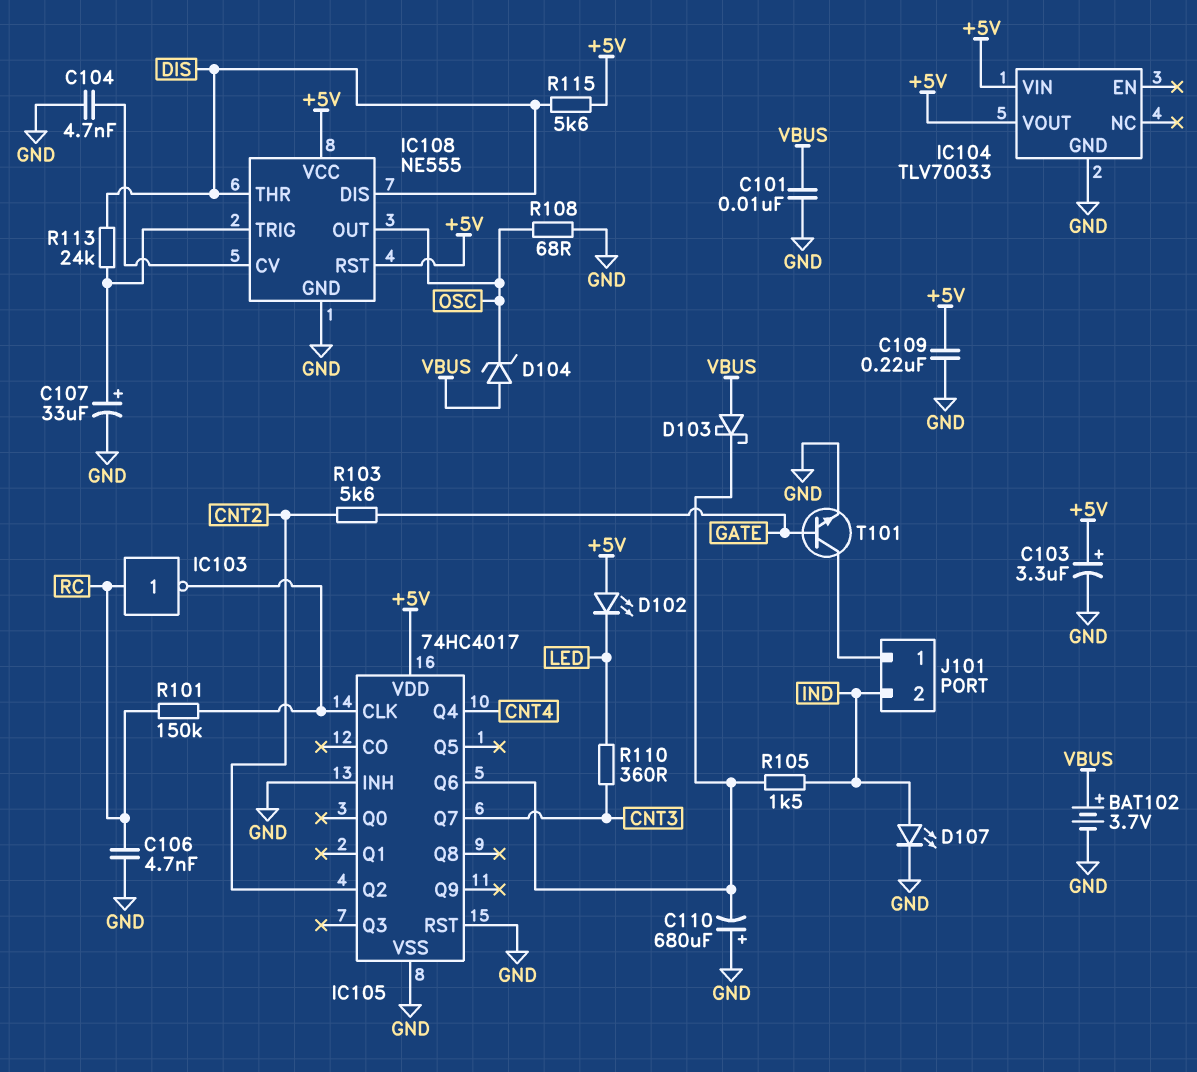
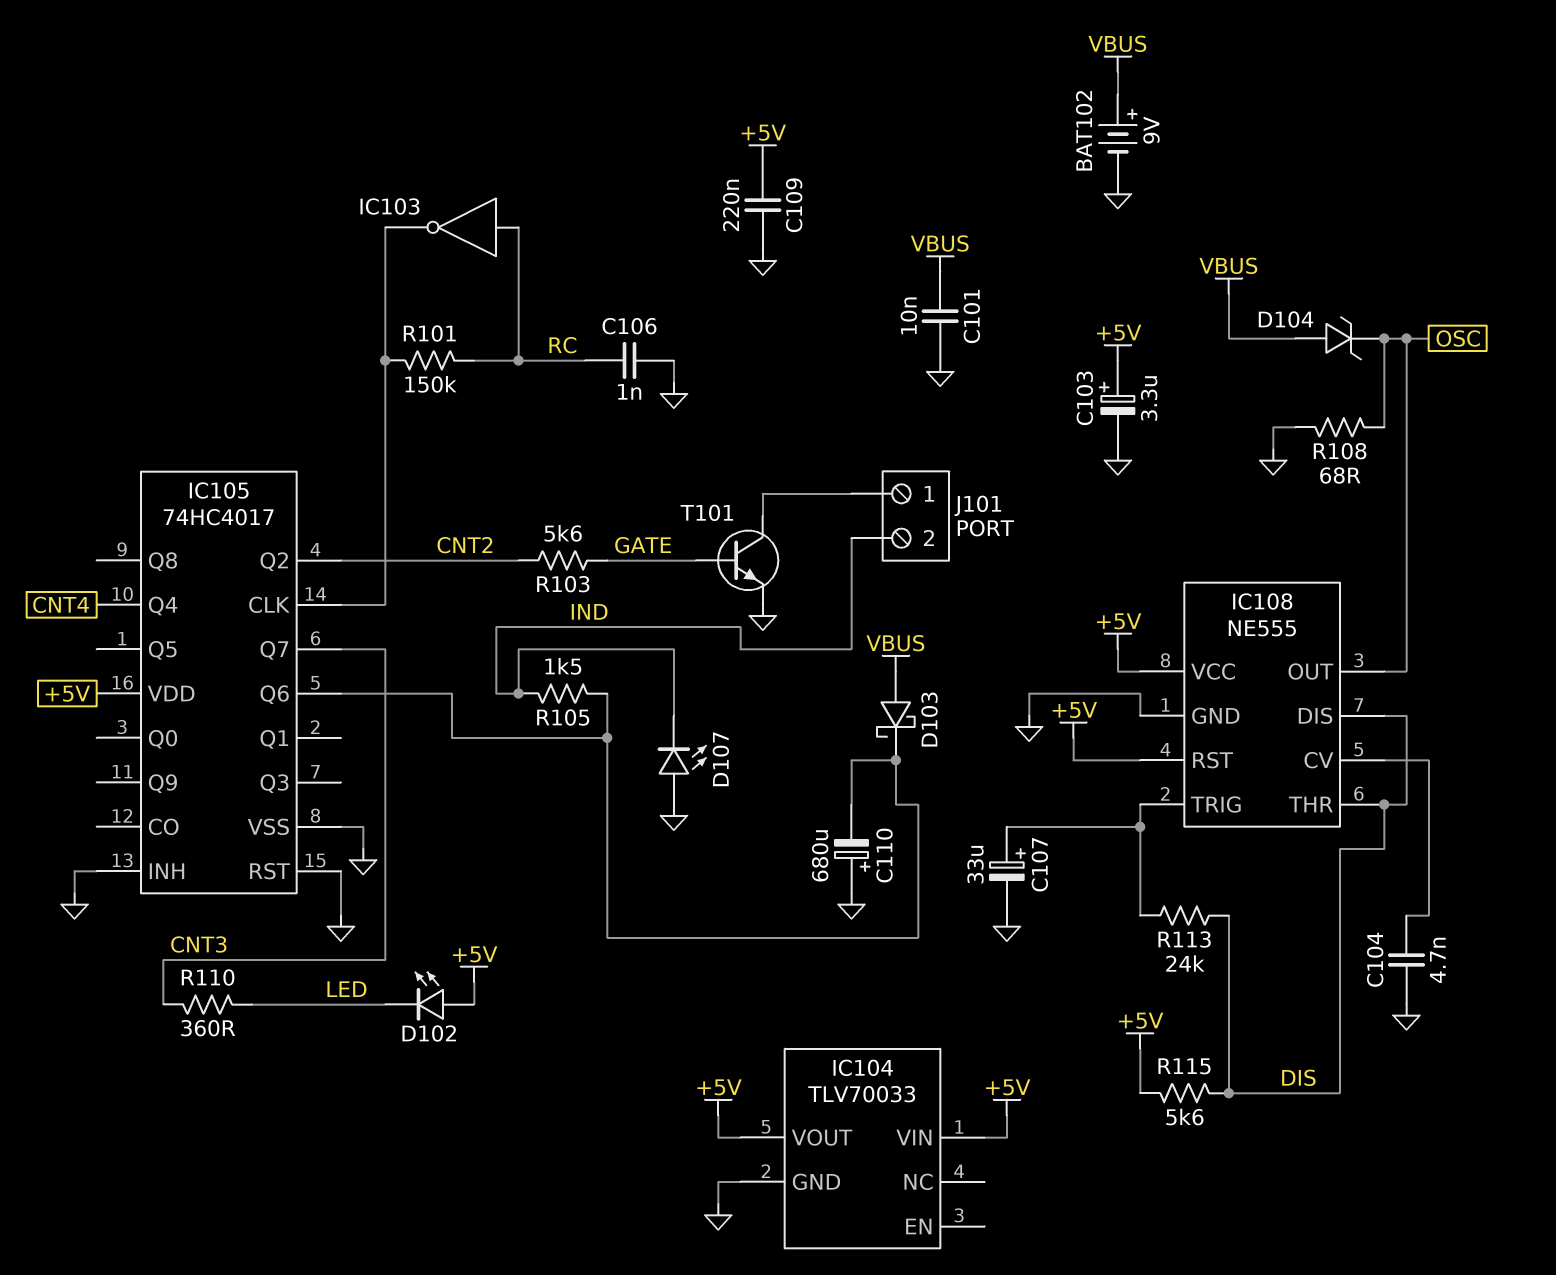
BAT102: 3.7V (plus VBUS, minus GND) -> 9V (plus VBUS, minus GND)
C106: 4.7nF (GND, RC) -> 1nF (GND, RC)
D107: LED (A IND, K GND) -> LED (A GND, K IND)

